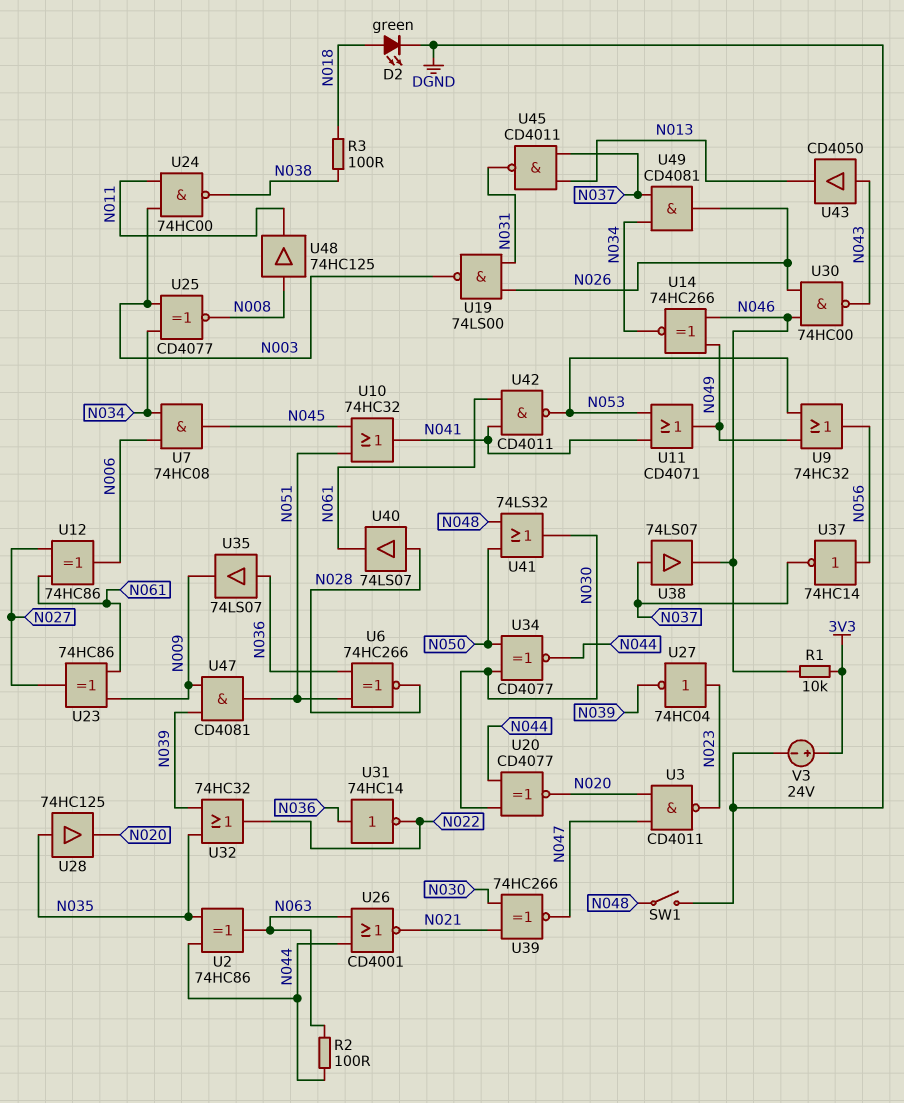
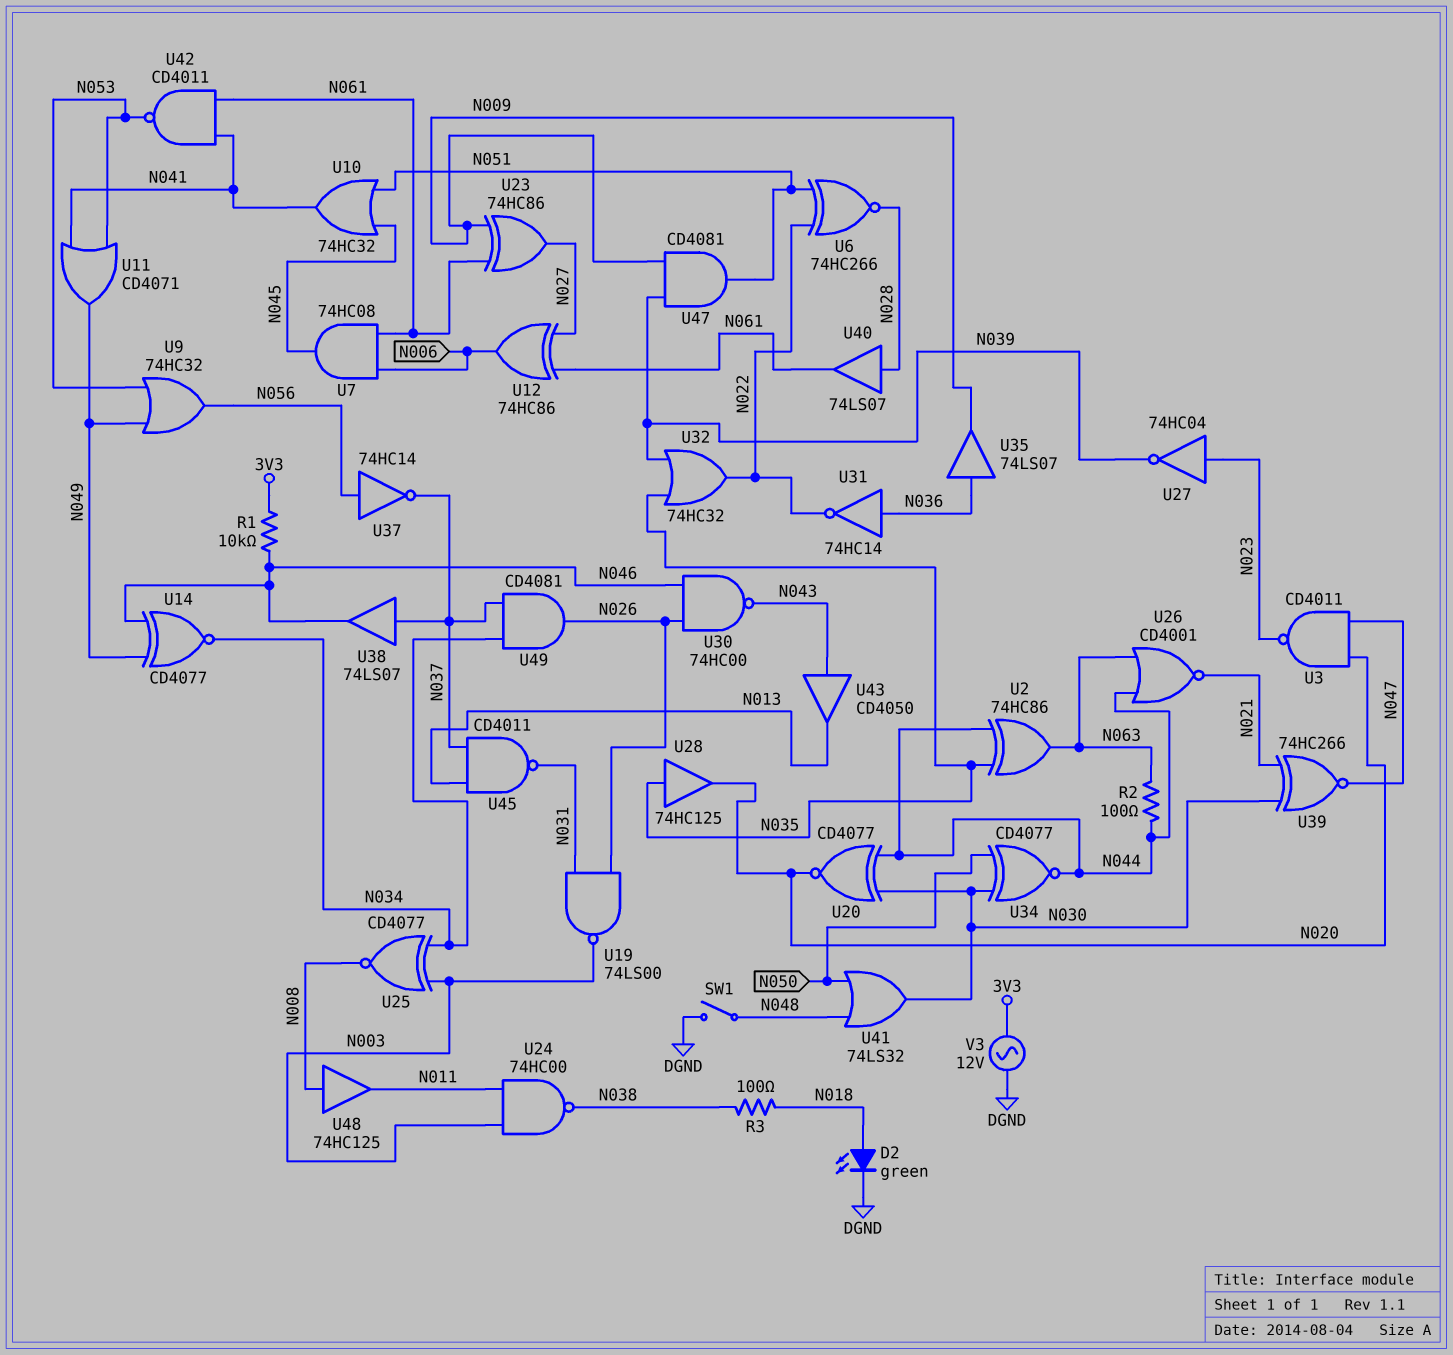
U6: XNOR 74HC266 (in N036, in N051, out N028) -> XNOR 74HC266 (in N022, in N051, out N028)
U7: AND 74HC08 (in N006, in N034, out N045) -> AND 74HC08 (in N006, in N061, out N045)
U14: XNOR 74HC266 (in N046, in N049, out N034) -> XNOR CD4077 (in N046, in N049, out N034)
V3: 24V (plus 3V3, minus DGND) -> AC 12V (3V3, DGND)

